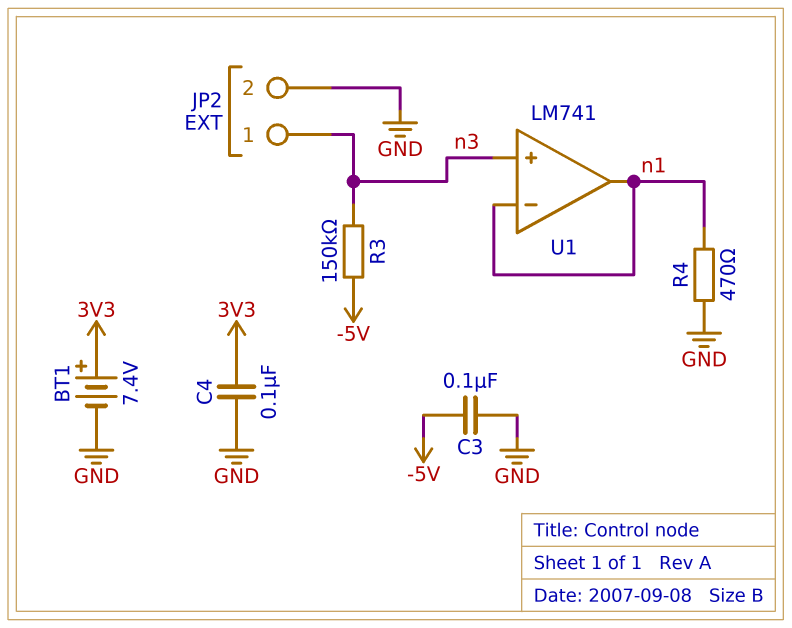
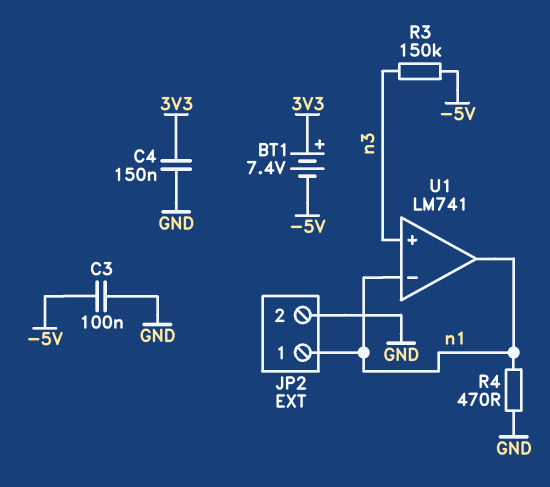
BT1: 7.4V (plus 3V3, minus GND) -> 7.4V (plus 3V3, minus -5V)
C4: 100nF (3V3, GND) -> 150nF (3V3, GND)
JP2 pin 1: n3 -> n1

